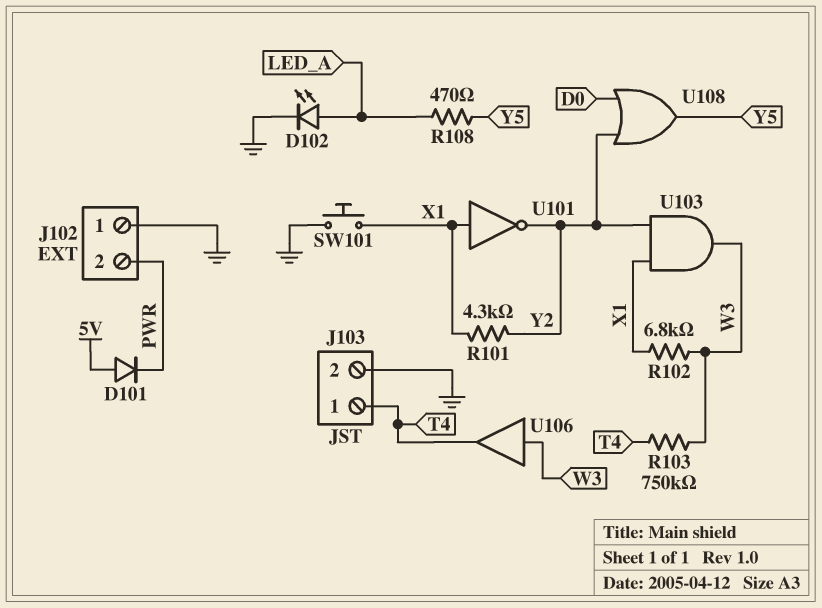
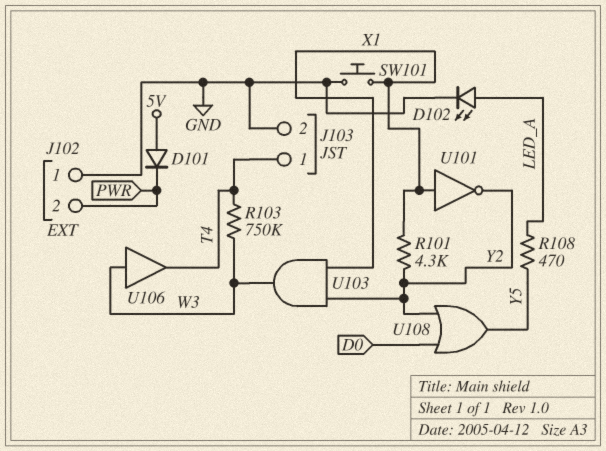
R102: 6.8k (W3, X1) -> none

